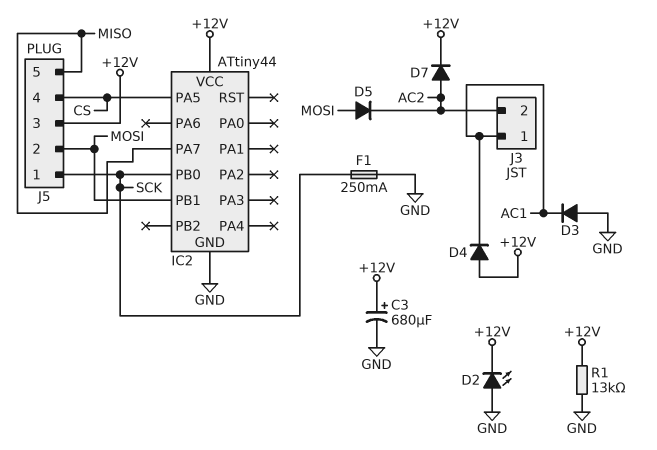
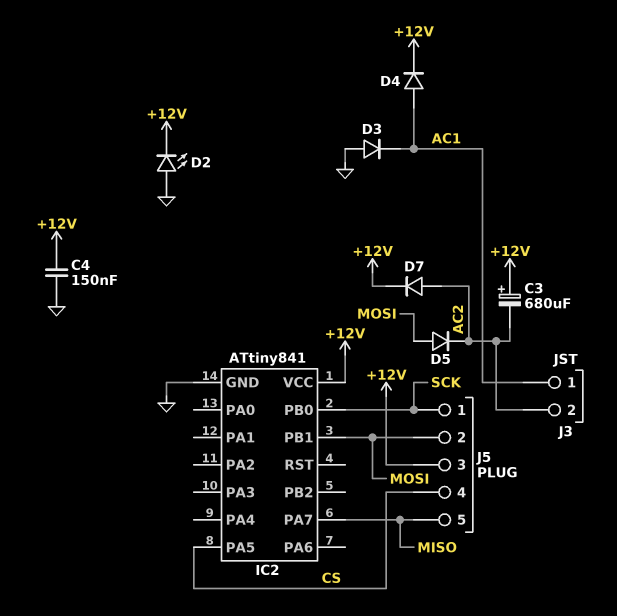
C3: 680uF (plus +12V, minus GND) -> 680uF (plus +12V, minus AC2)
C4: none -> 150nF (+12V, GND)
D4: diode (A +12V, K AC1) -> diode (A AC1, K +12V)
F1: 250mA (GND, SCK) -> none
IC2: ATtiny44 -> ATtiny841
R1: 13k (+12V, GND) -> none

